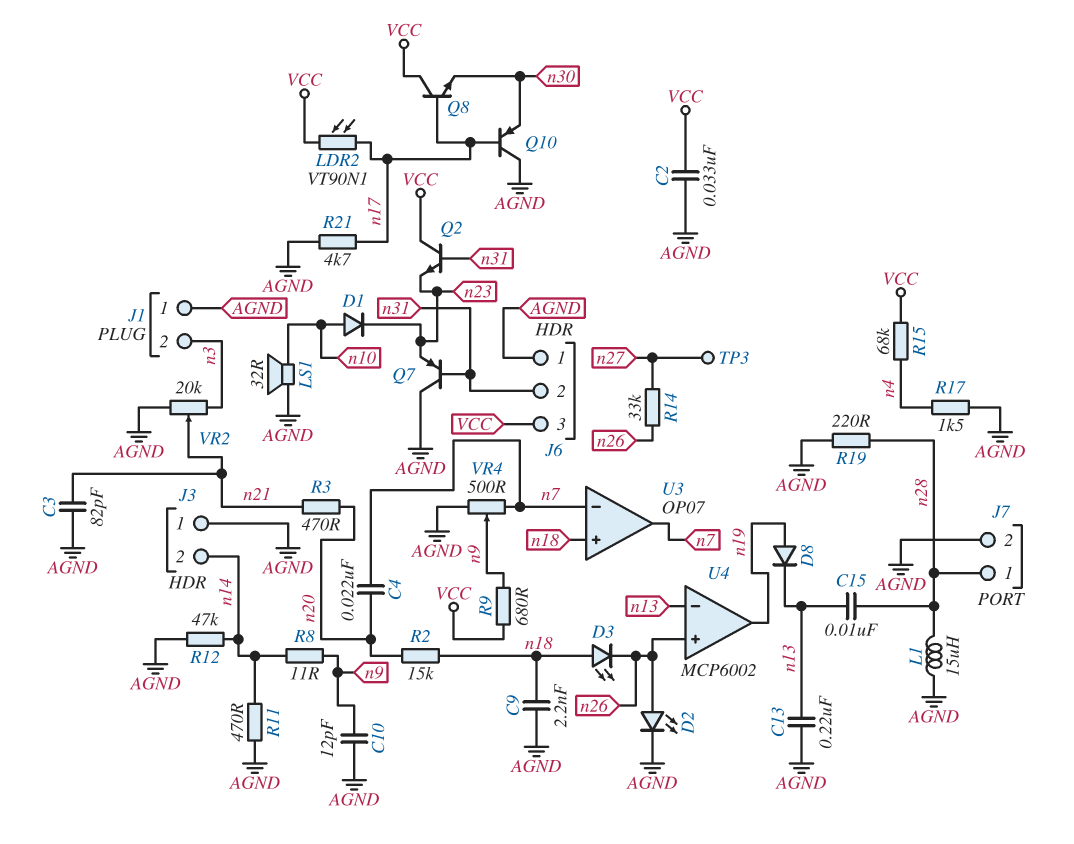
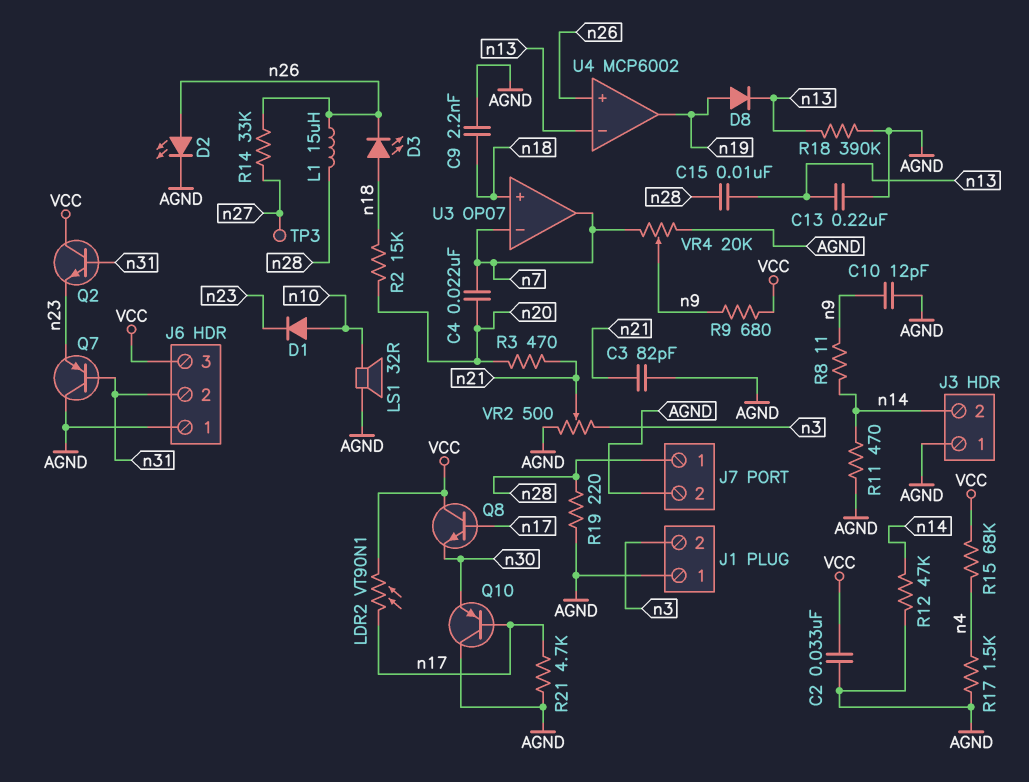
L1: 15uH (AGND, n28) -> 15uH (n26, n28)
R18: none -> 390k (AGND, n13)
VR2: 20k (AGND, n3, wiper n21) -> 500 (AGND, n3, wiper n21)
VR4: 500 (AGND, n7, wiper n9) -> 20k (AGND, n7, wiper n9)

